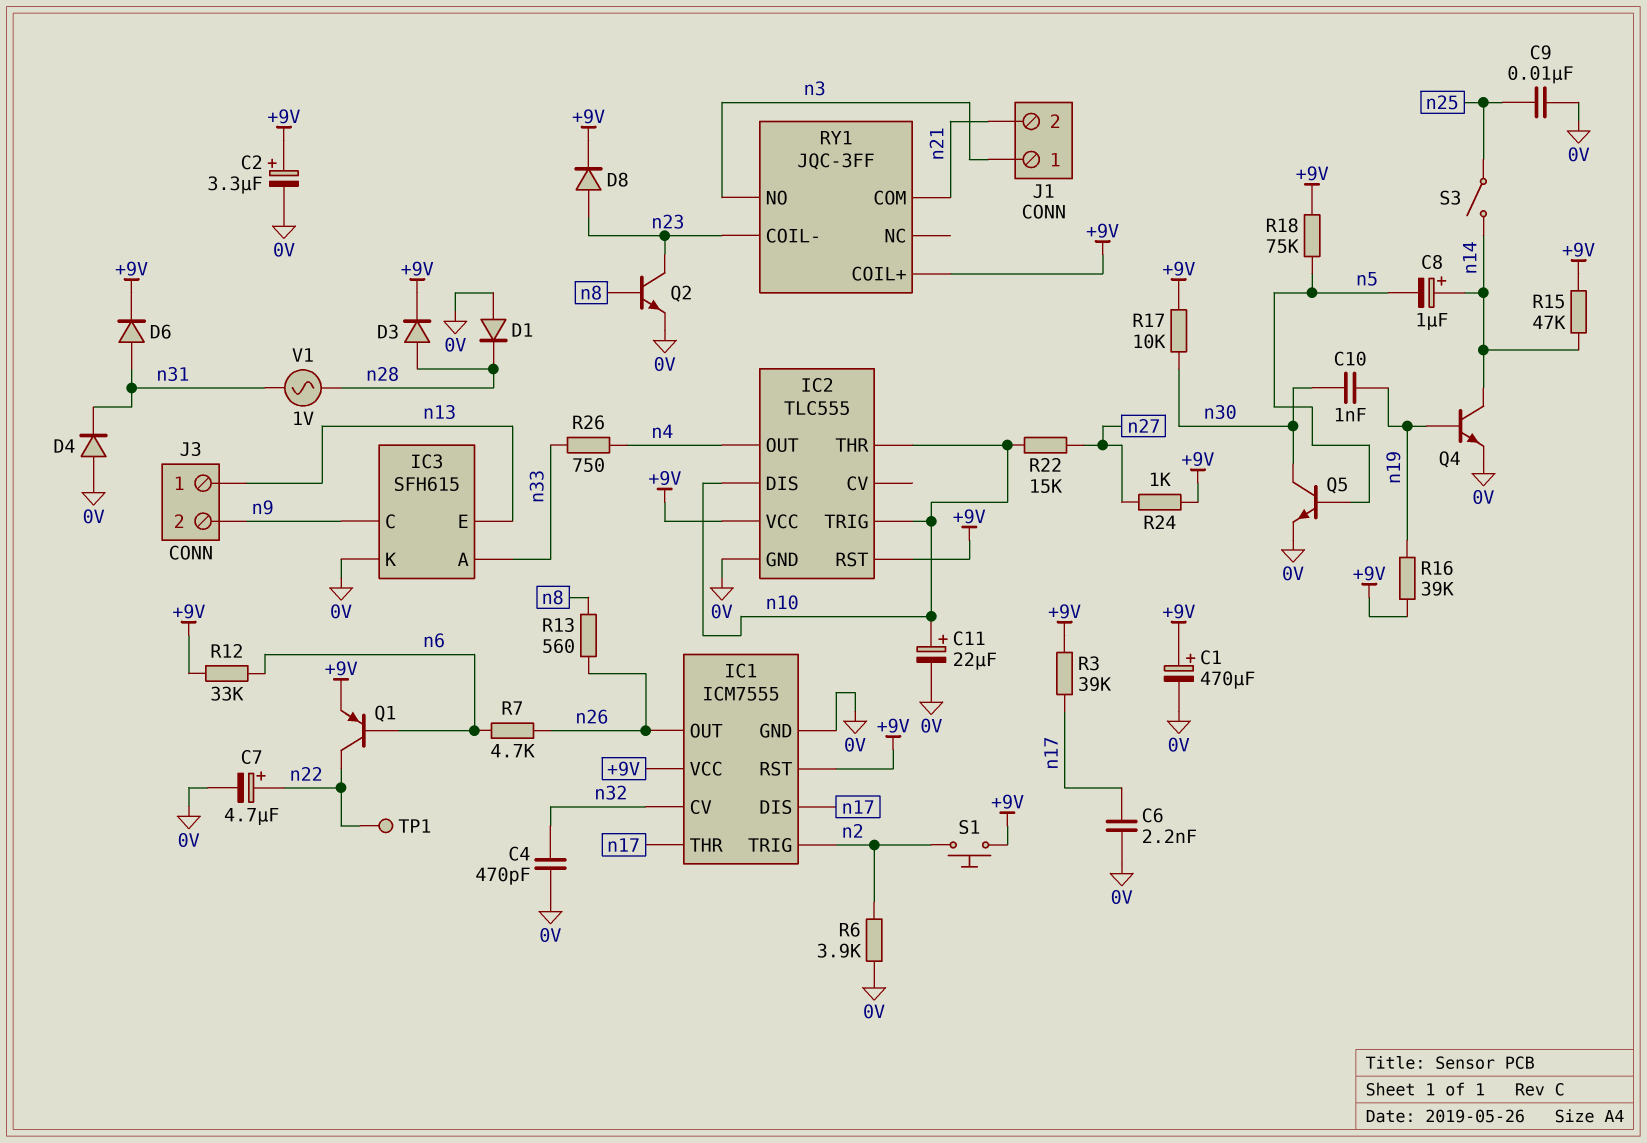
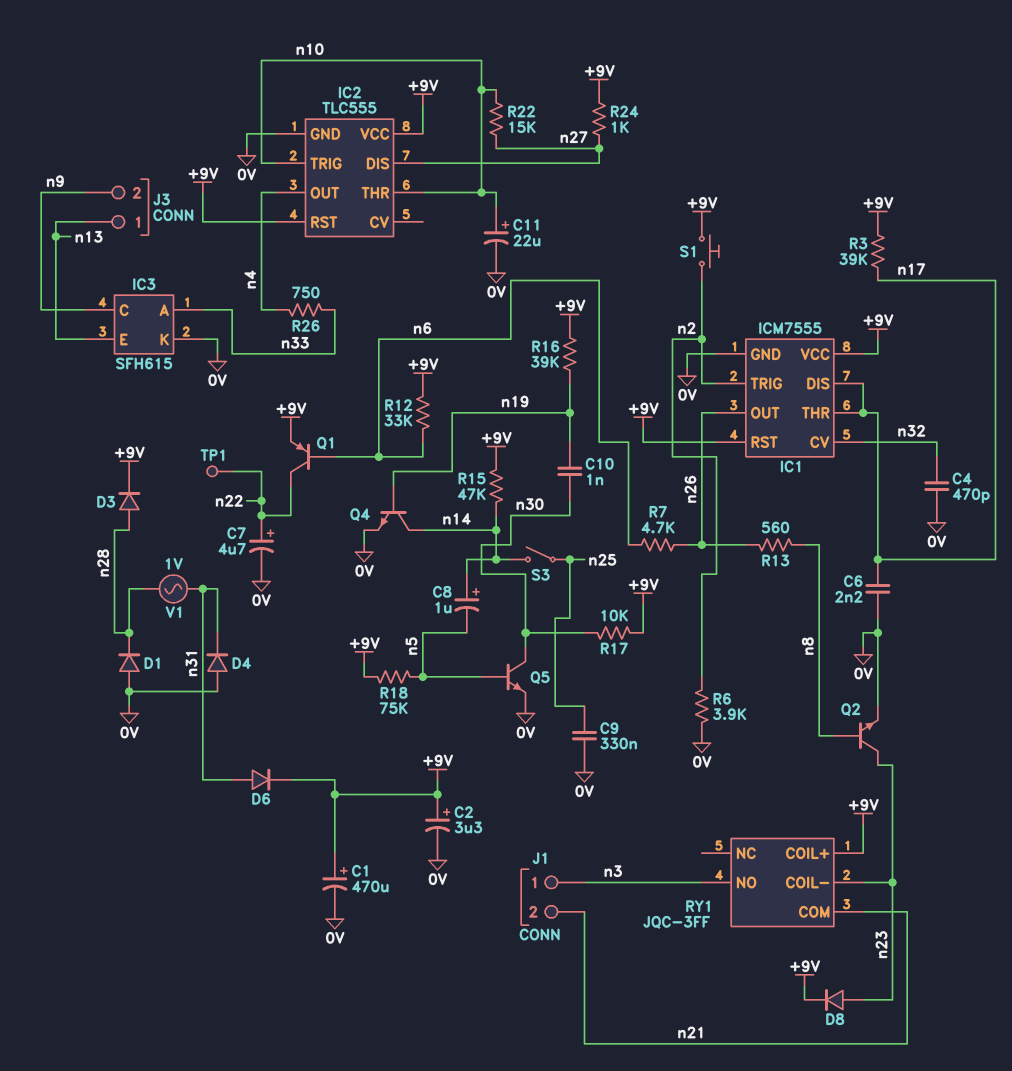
C9: 10nF (0V, n25) -> 330nF (0V, n25)
IC2 pin DIS: n10 -> n27

